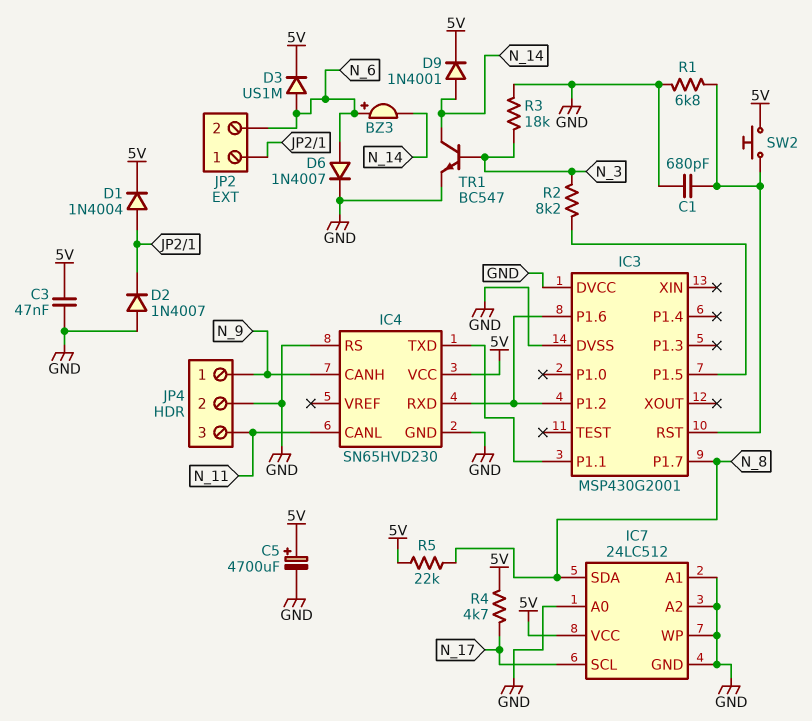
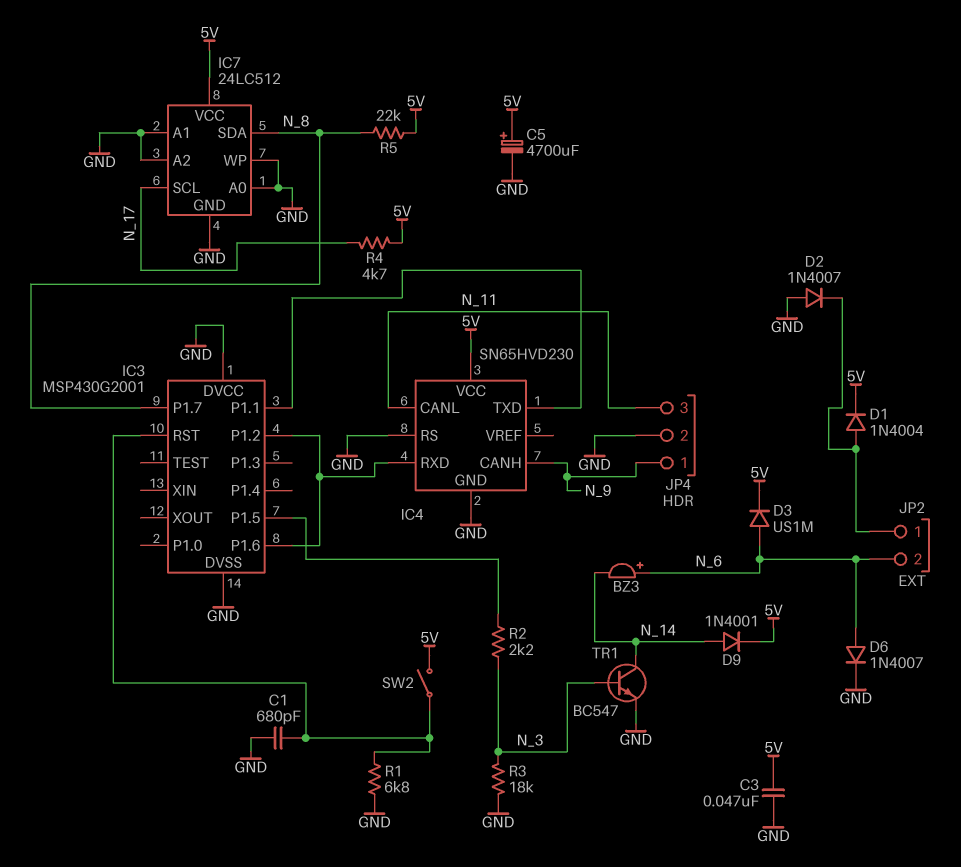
R2: 8.2k (IC3/P1.5, N_3) -> 2.2k (IC3/P1.5, N_3)
SW2: button (5V, IC3/RST) -> switch (5V, IC3/RST)

